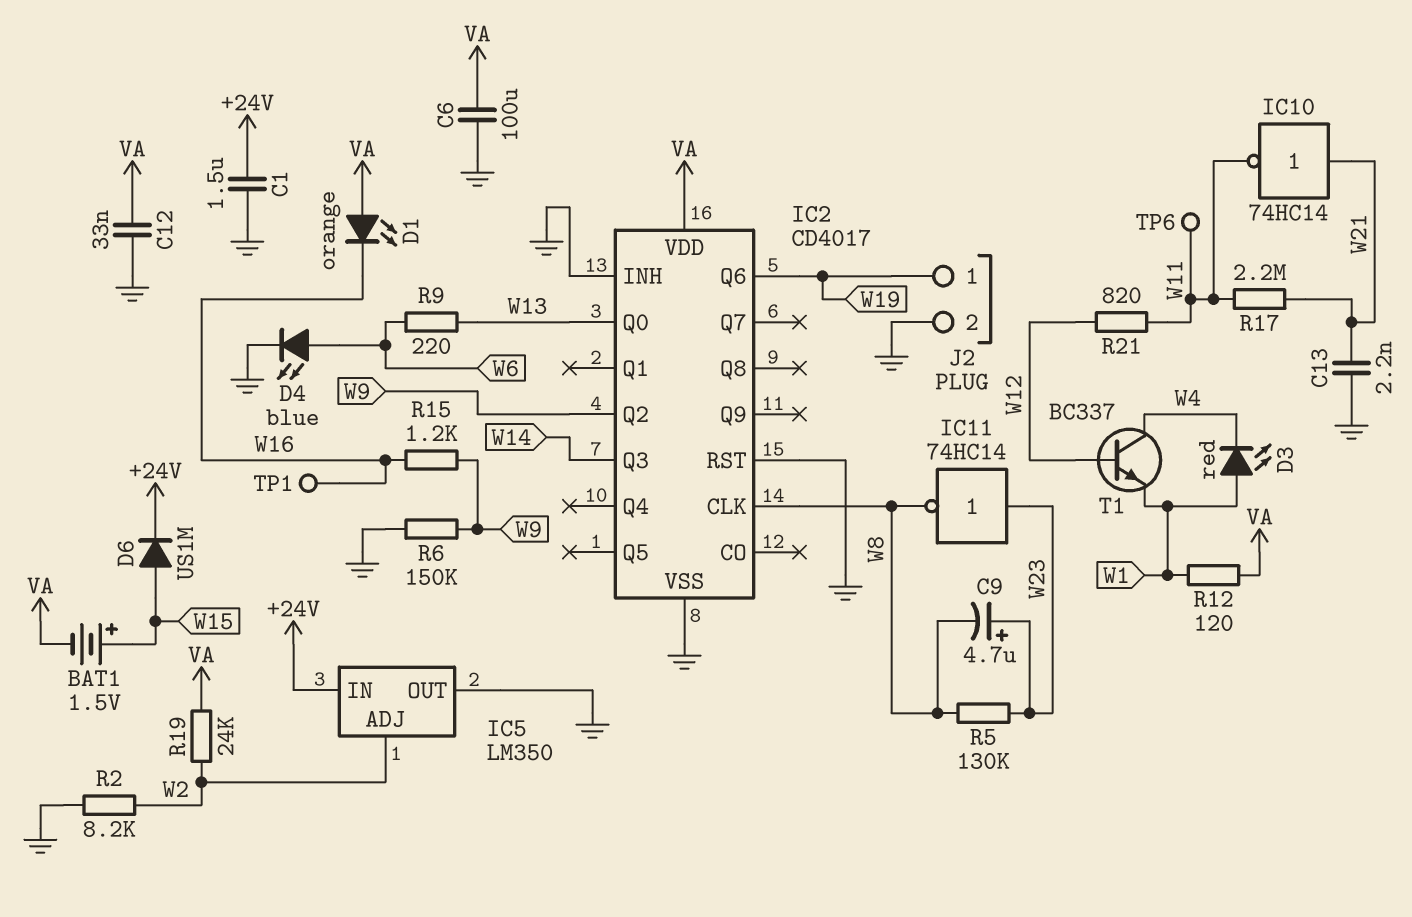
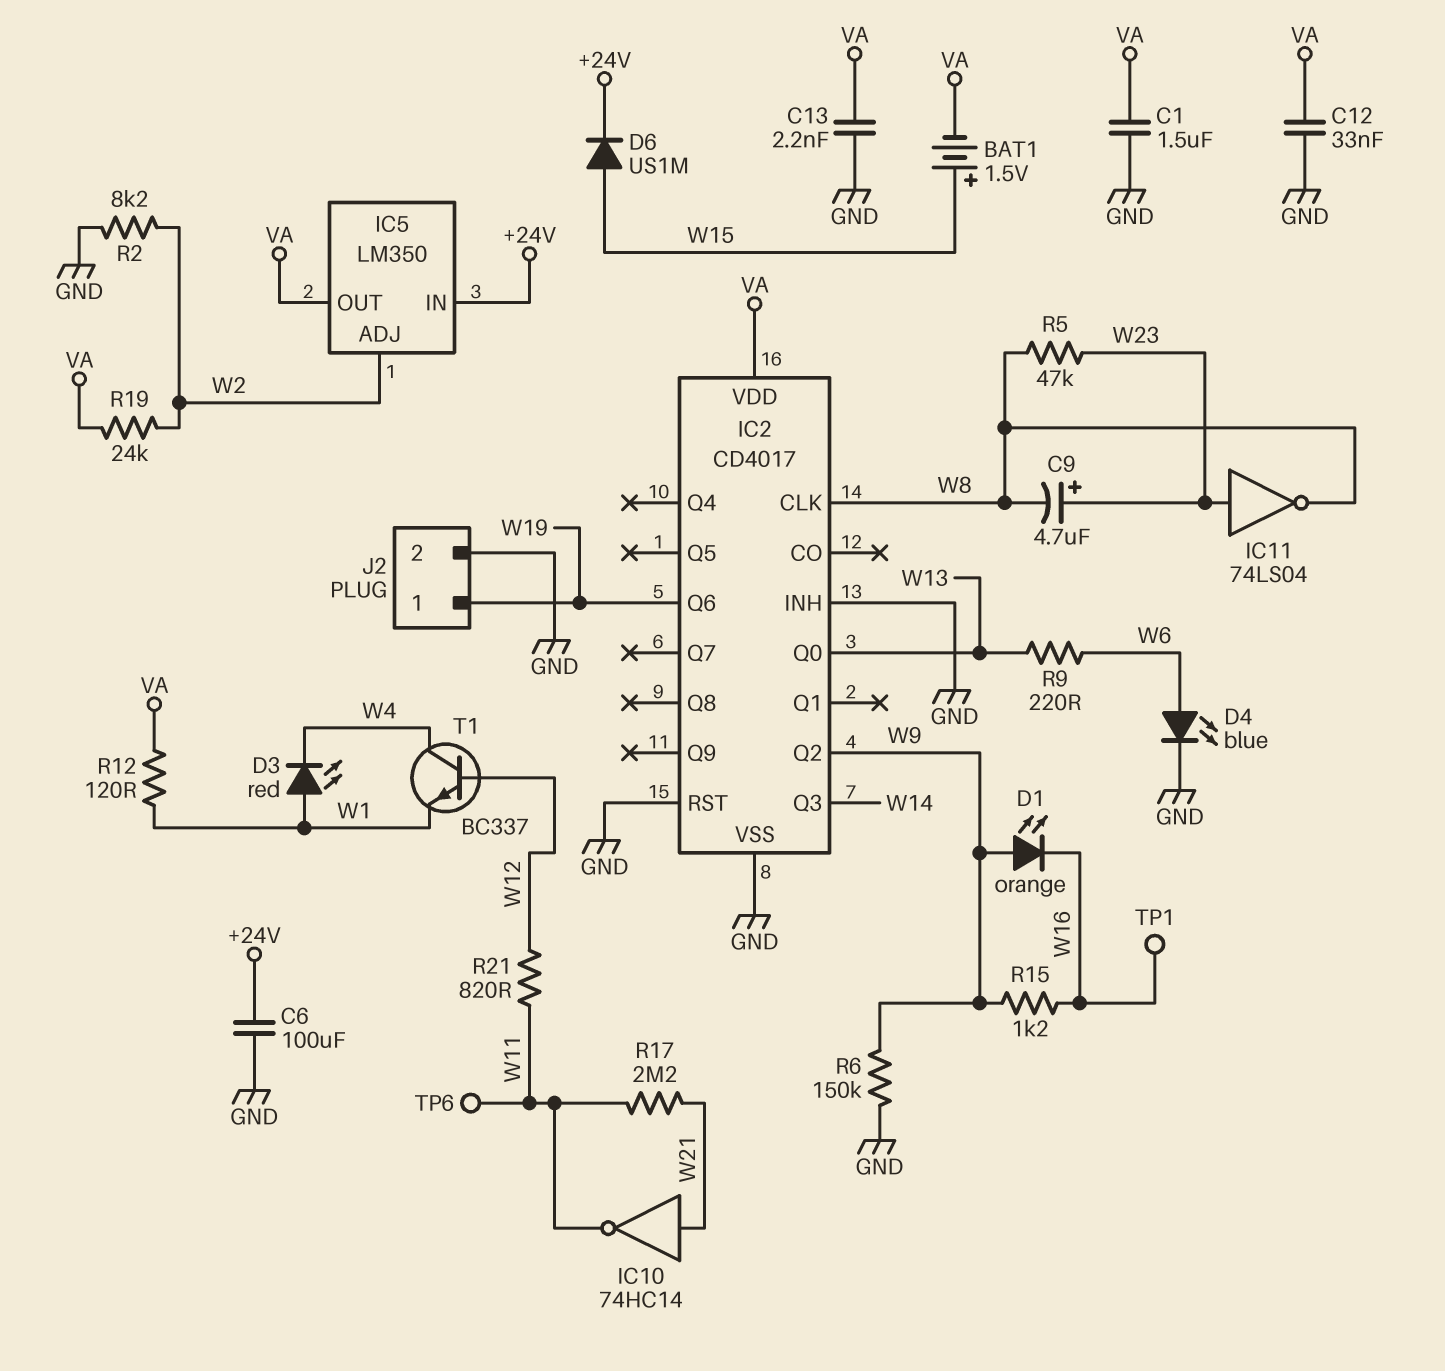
C1: 1.5uF (+24V, GND) -> 1.5uF (GND, VA)
C6: 100uF (GND, VA) -> 100uF (+24V, GND)
C13: 2.2nF (GND, W21) -> 2.2nF (GND, VA)
D1: LED orange (A VA, K W16) -> LED orange (A W9, K W16)
IC5 pin OUT: GND -> VA
IC11: NOT 74HC14 (in W23, out W8) -> NOT 74LS04 (in W23, out W8)
R5: 130k (W8, W23) -> 47k (W8, W23)

